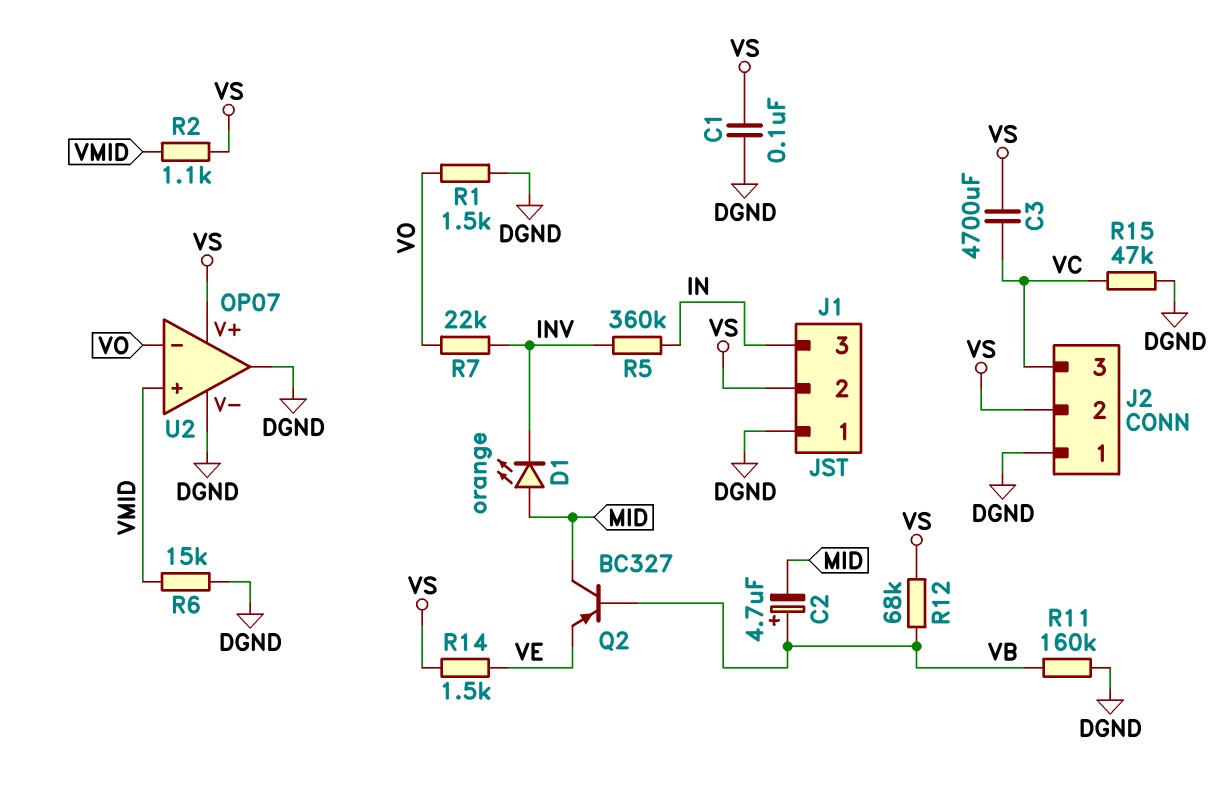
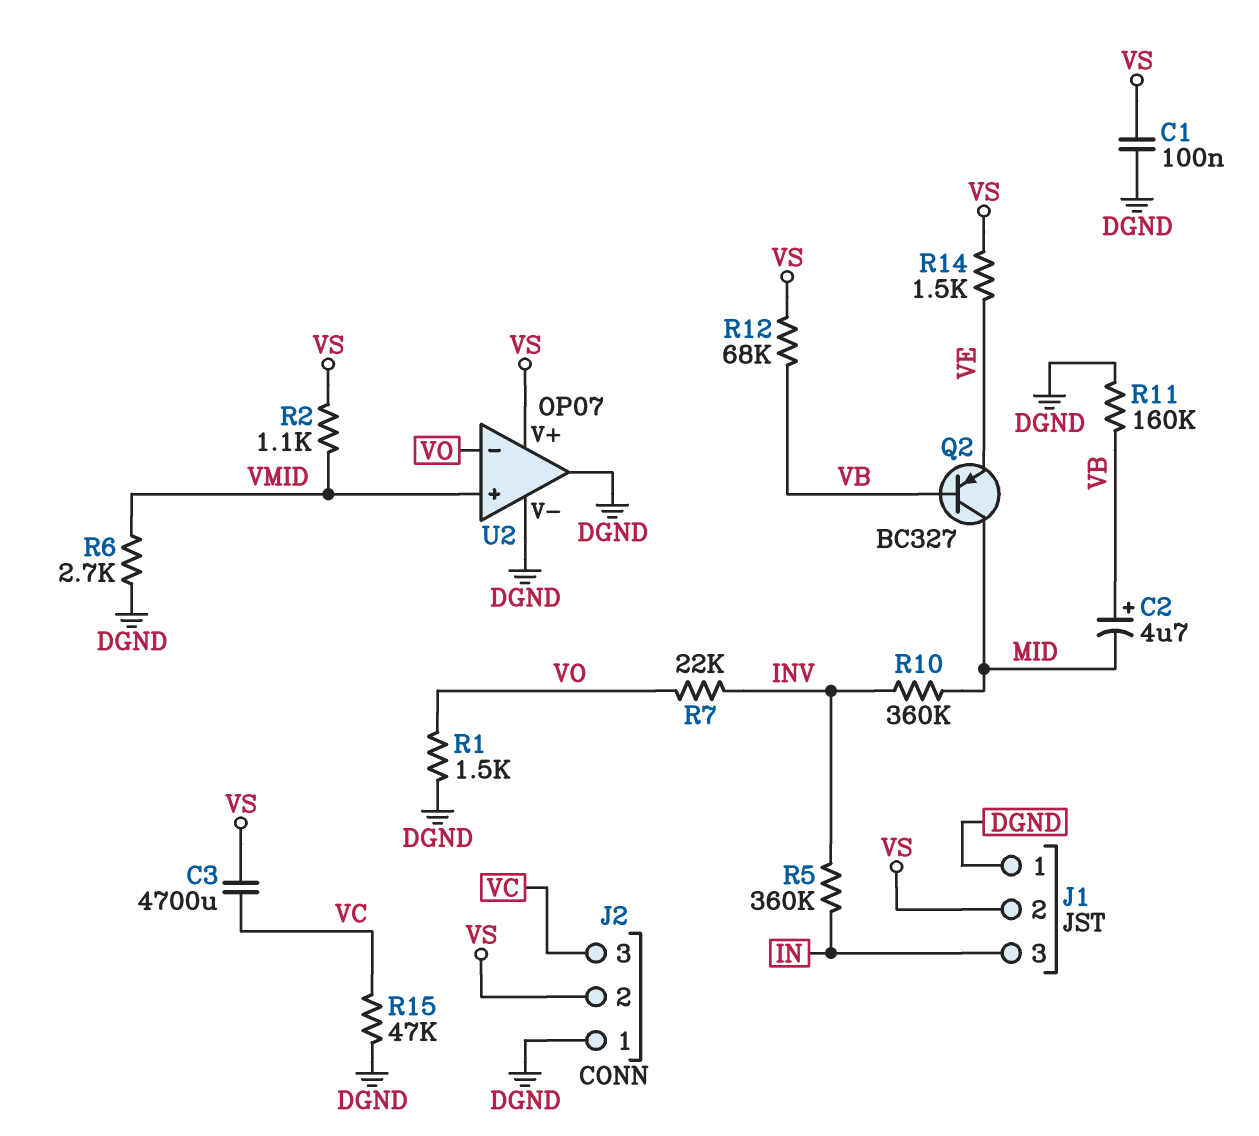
D1: LED orange (A MID, K INV) -> none
R6: 15k (DGND, VMID) -> 2.7k (DGND, VMID)
R10: none -> 360k (INV, MID)

